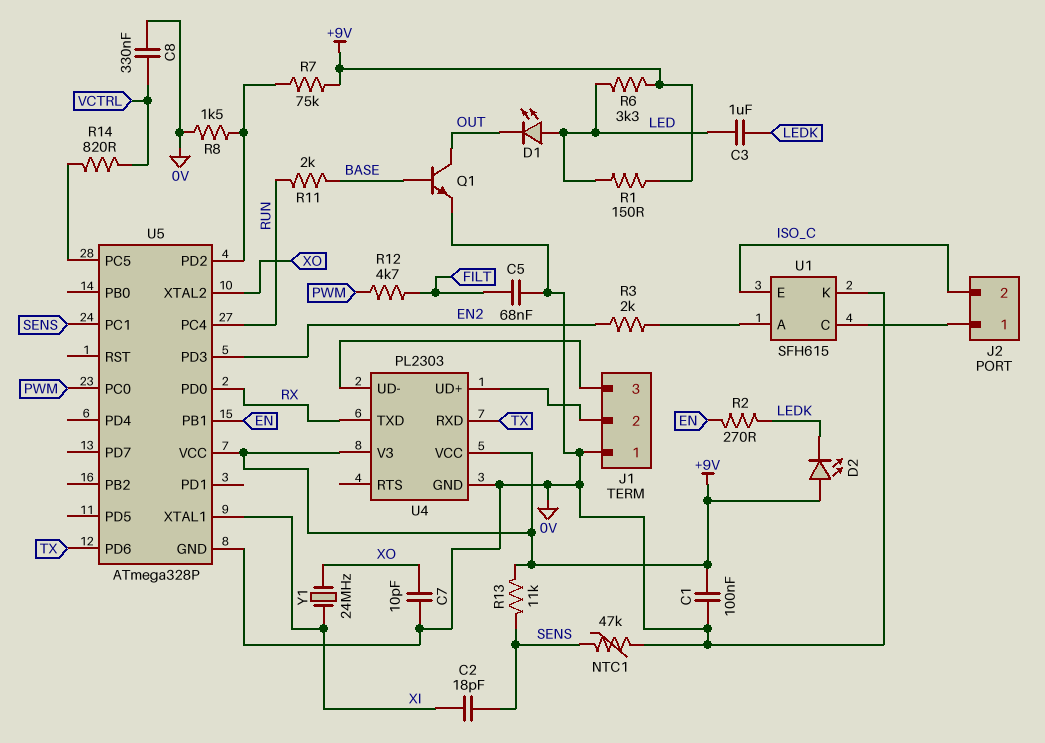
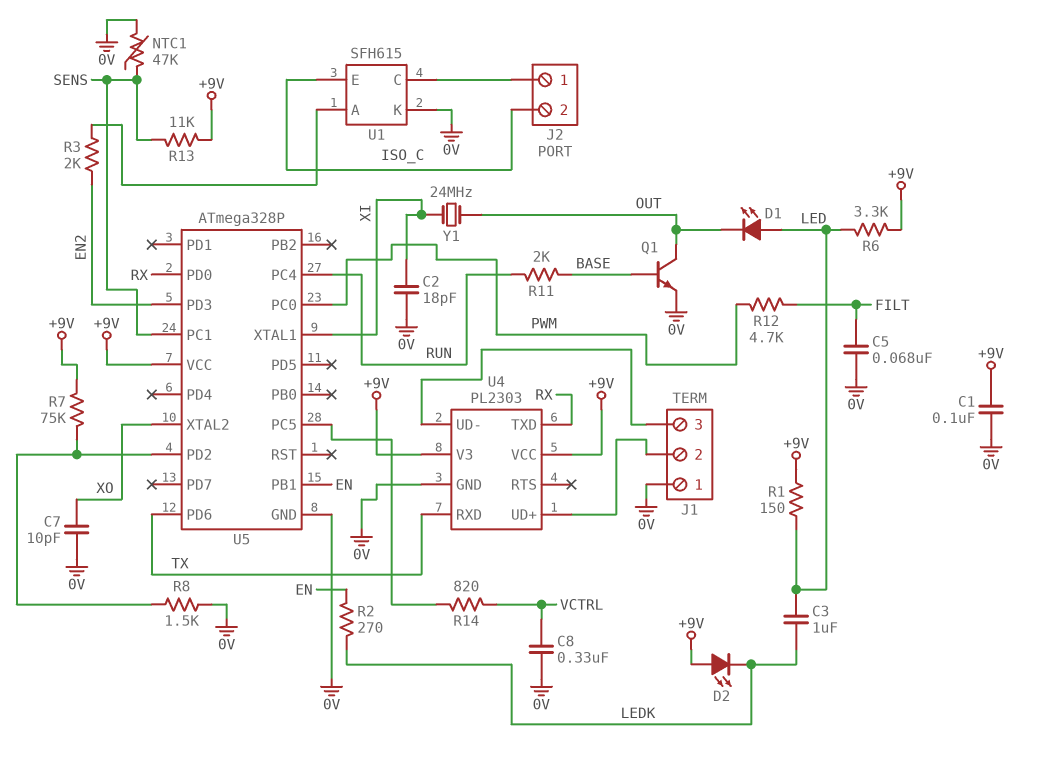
C2: 18pF (SENS, XI) -> 18pF (0V, XI)
Y1: 24MHz (XI, XO) -> 24MHz (OUT, XI)

